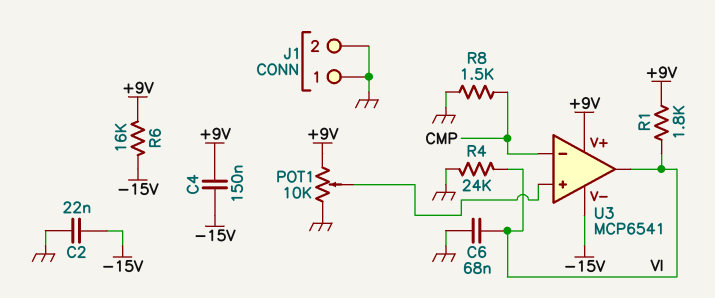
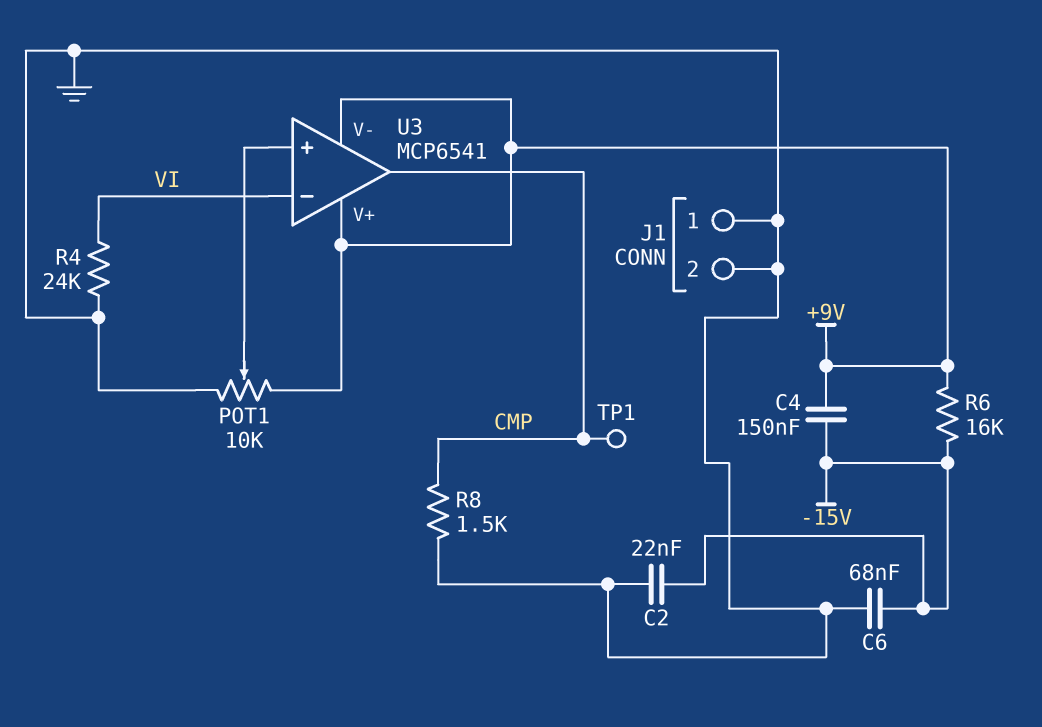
C6: 68nF (GND, VI) -> 68nF (-15V, GND)
R1: 1.8k (+9V, VI) -> none
TP1: none -> test point (CMP)
U3 pin V-: -15V -> +9V
U3 pin in-: CMP -> VI
U3 pin out: VI -> CMP

